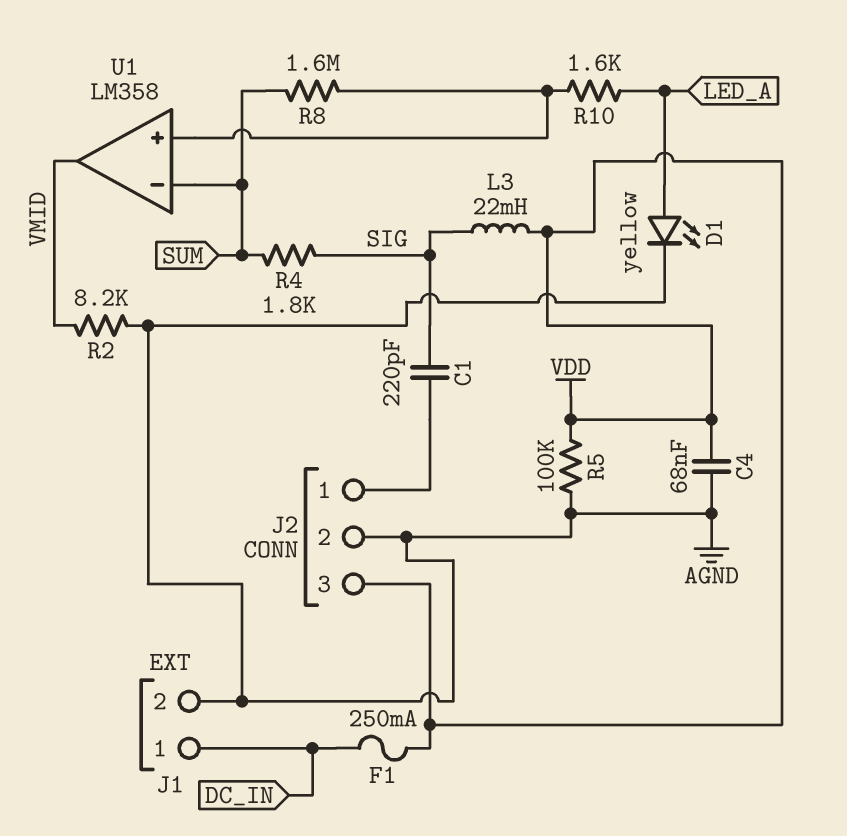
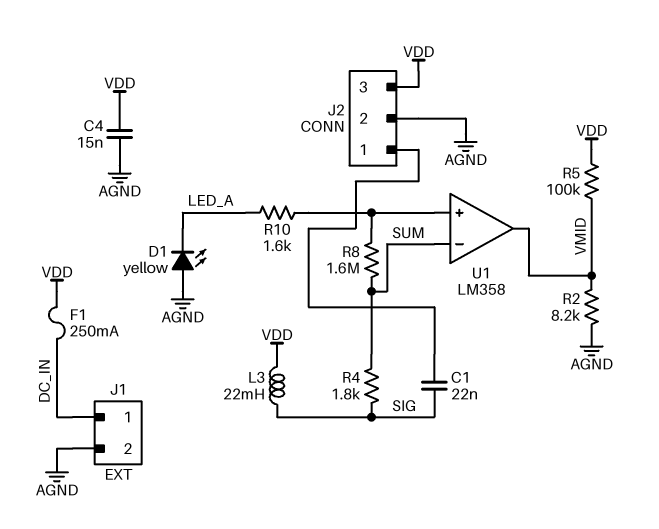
C1: 220pF (J2/1, SIG) -> 22nF (J2/1, SIG)
C4: 68nF (AGND, VDD) -> 15nF (AGND, VDD)
D1: LED yellow (A LED_A, K AGND) -> LED yellow (A AGND, K LED_A)
R5: 100k (AGND, VDD) -> 100k (VDD, VMID)

